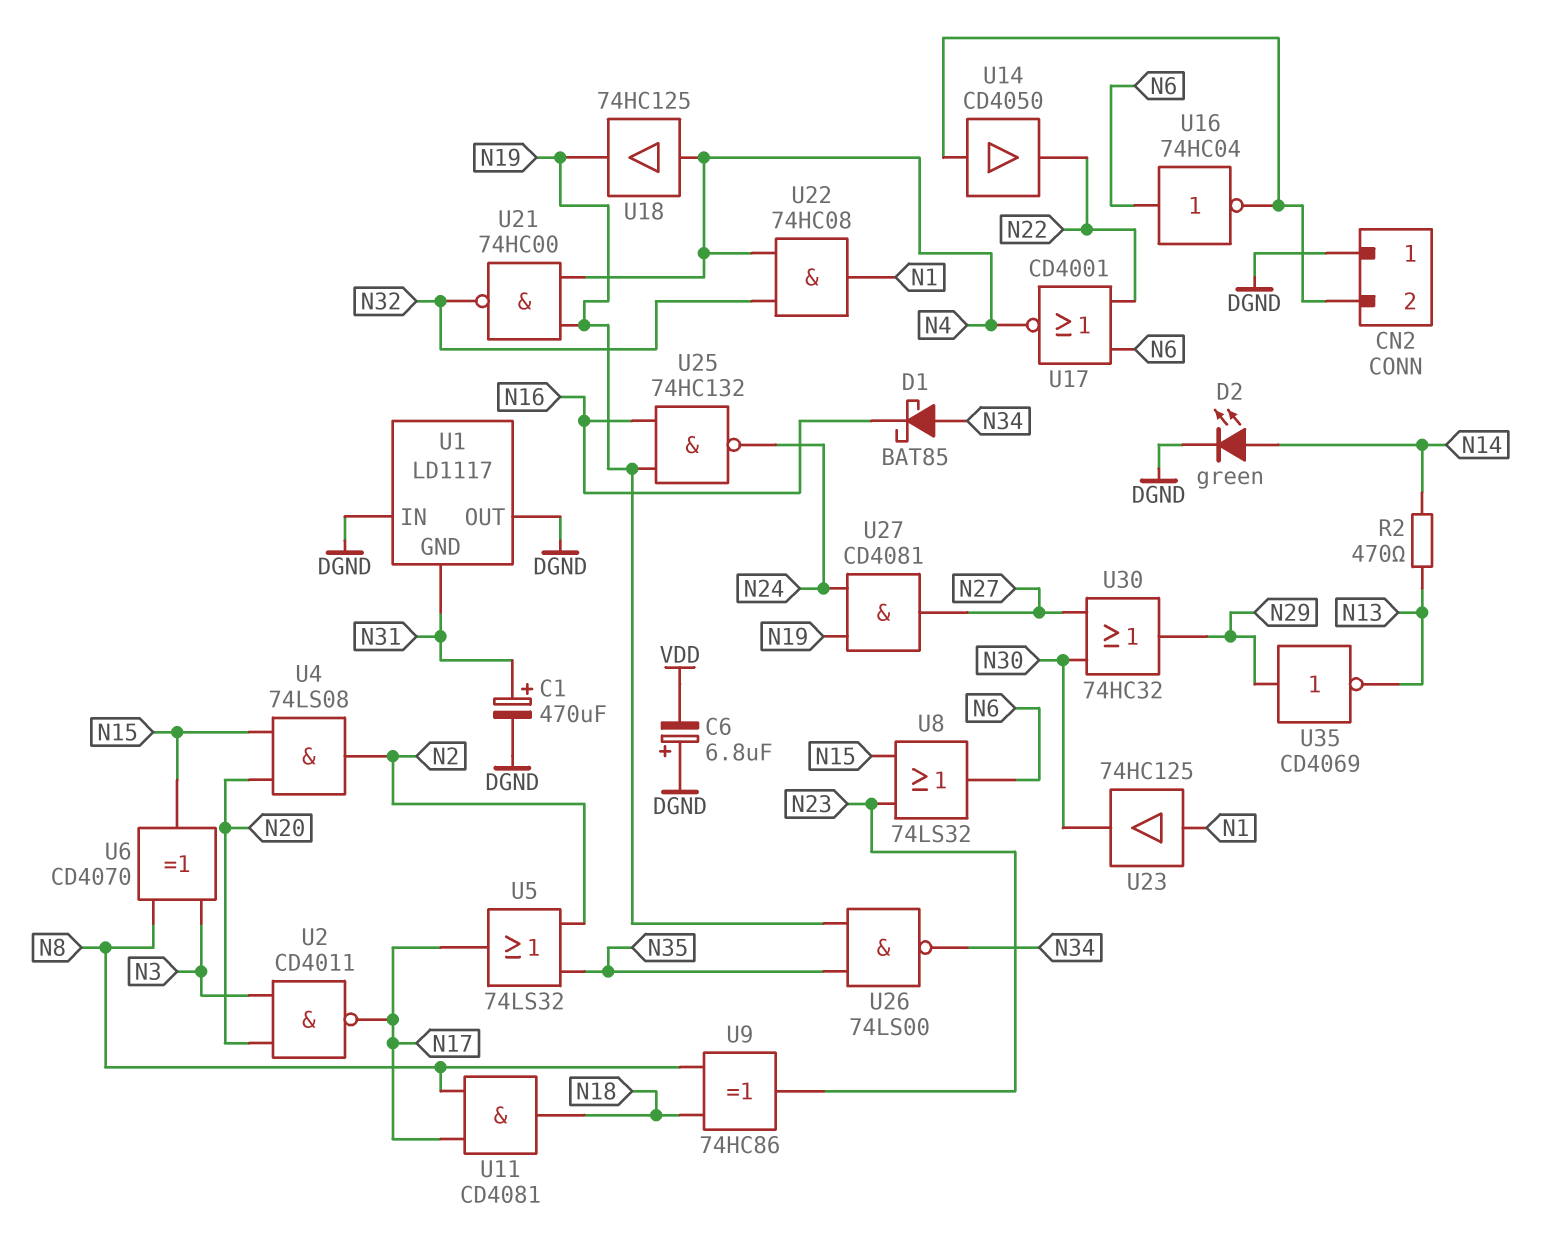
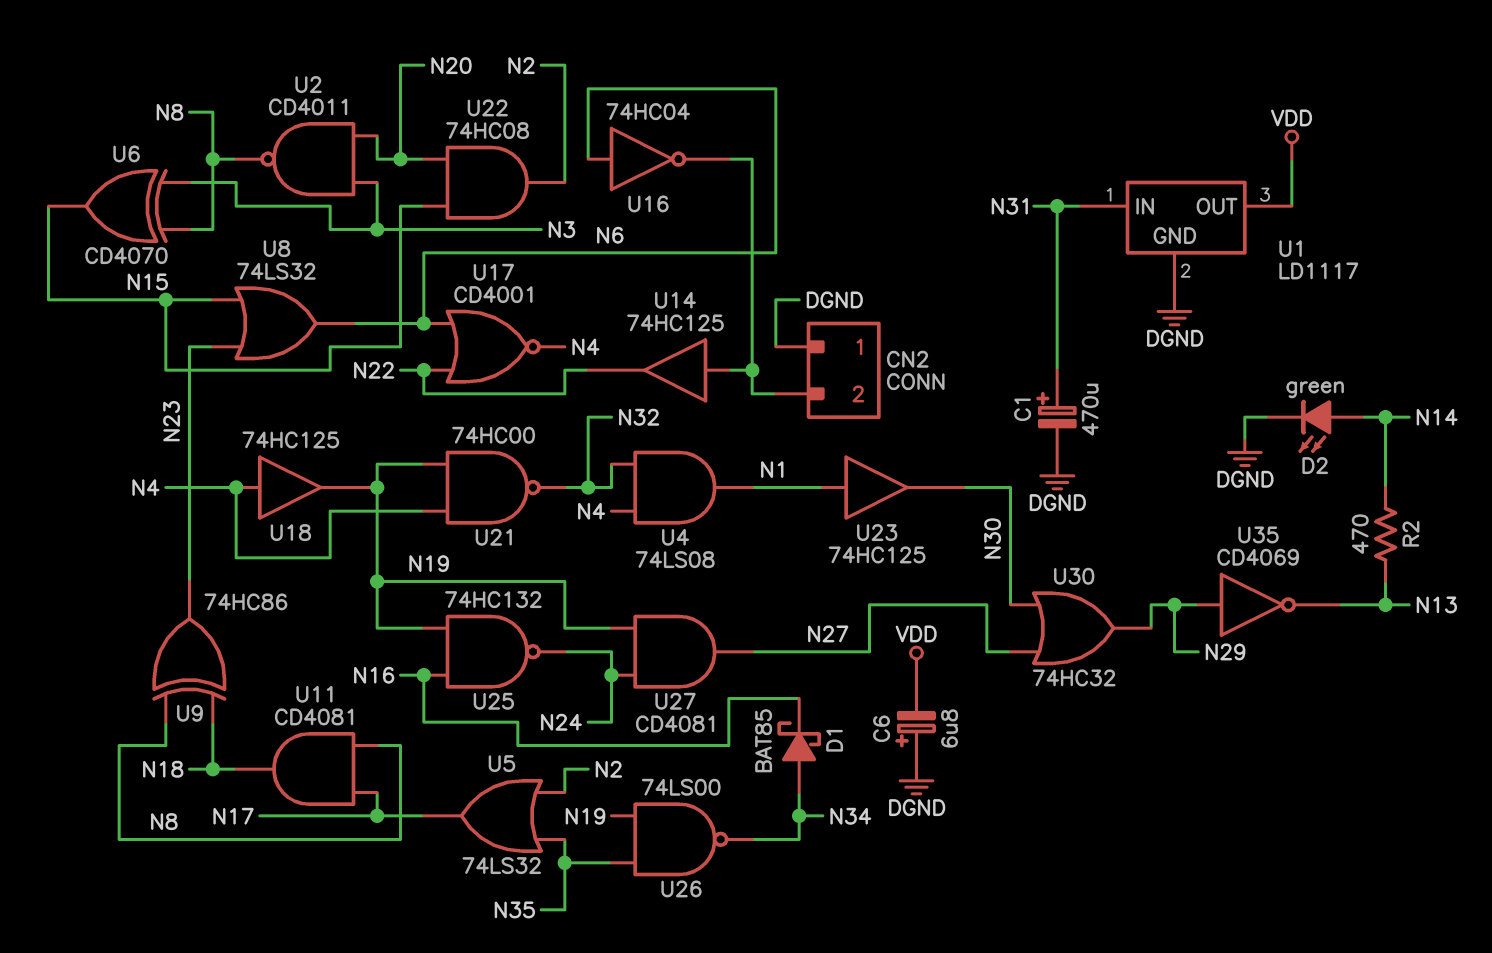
U1 pin GND: N31 -> DGND
U1 pin IN: DGND -> N31
U1 pin OUT: DGND -> VDD
U2: NAND CD4011 (in N3, in N20, out N17) -> NAND CD4011 (in N3, in N20, out N8)
U4: AND 74LS08 (in N15, in N20, out N2) -> AND 74LS08 (in N4, in N32, out N1)
U14: buffer CD4050 (in CN2/2, out N22) -> buffer 74HC125 (in CN2/2, out N22)
U22: AND 74HC08 (in N4, in N32, out N1) -> AND 74HC08 (in N15, in N20, out N2)

